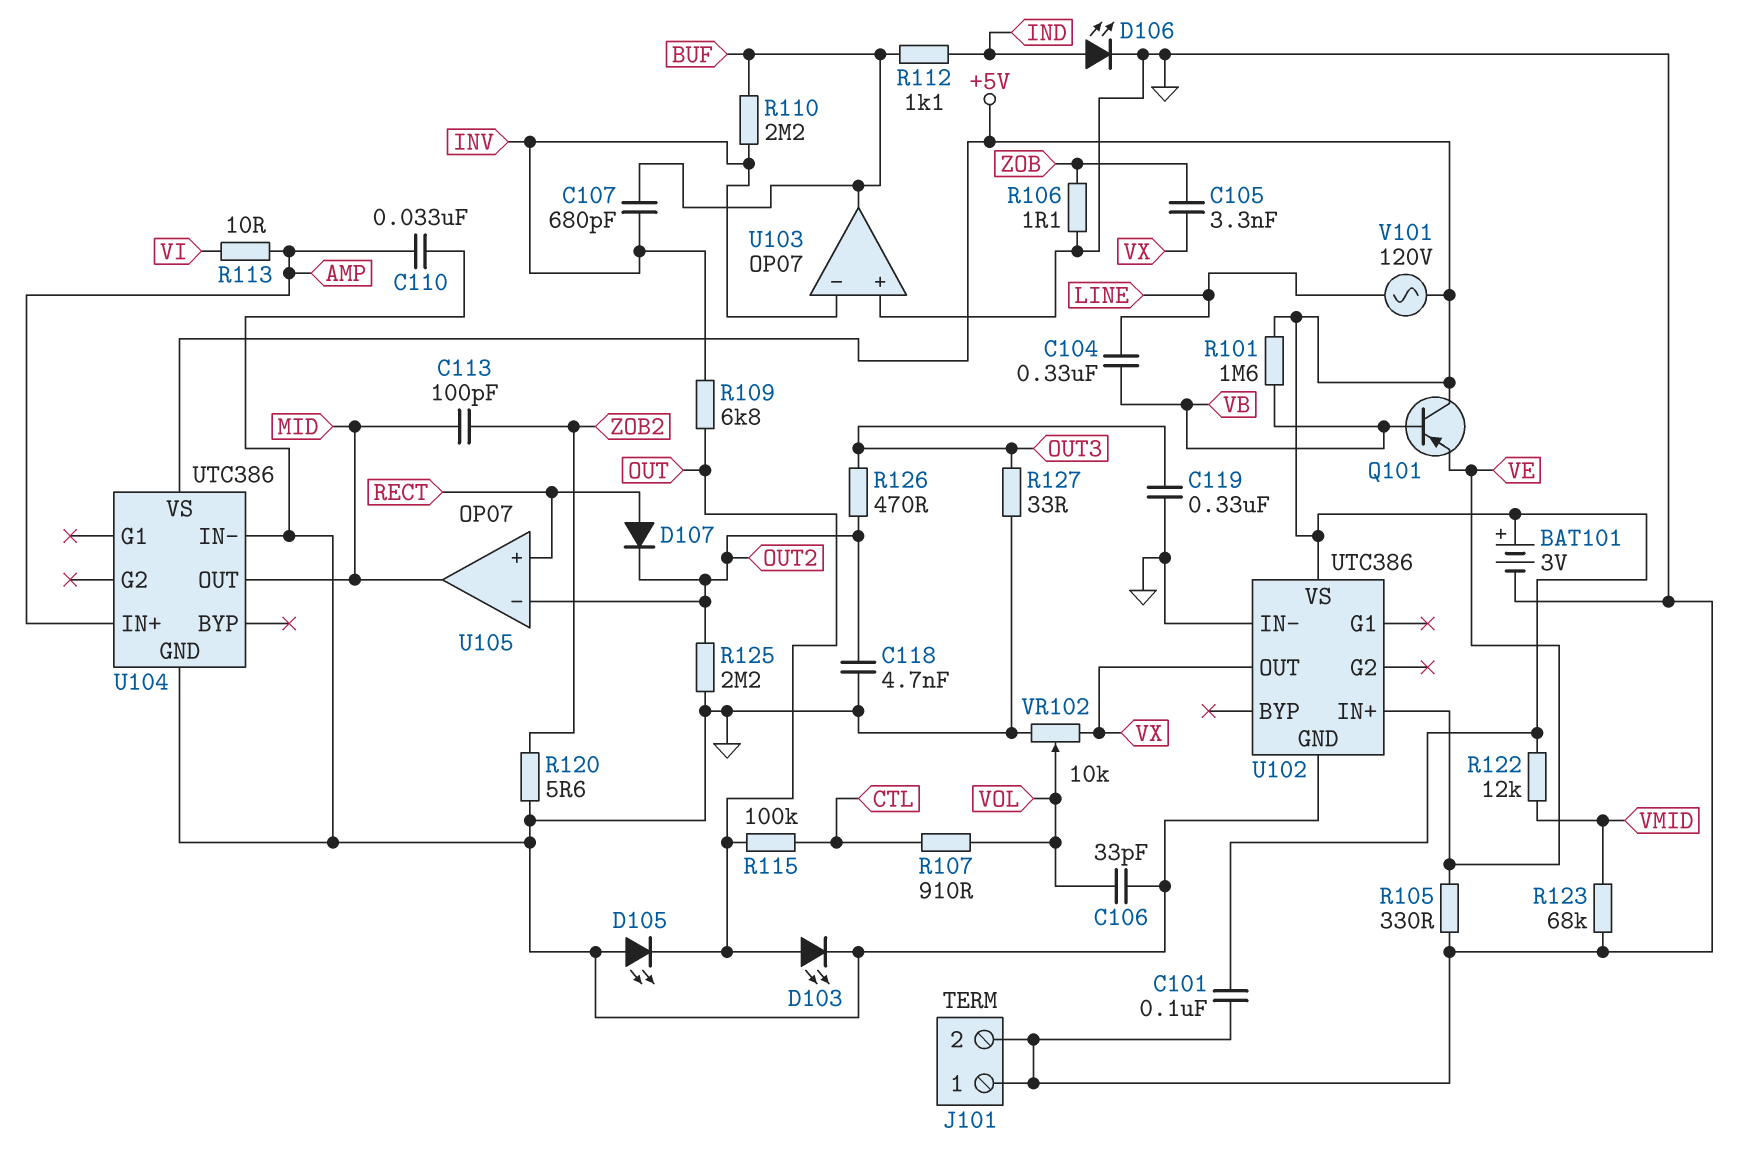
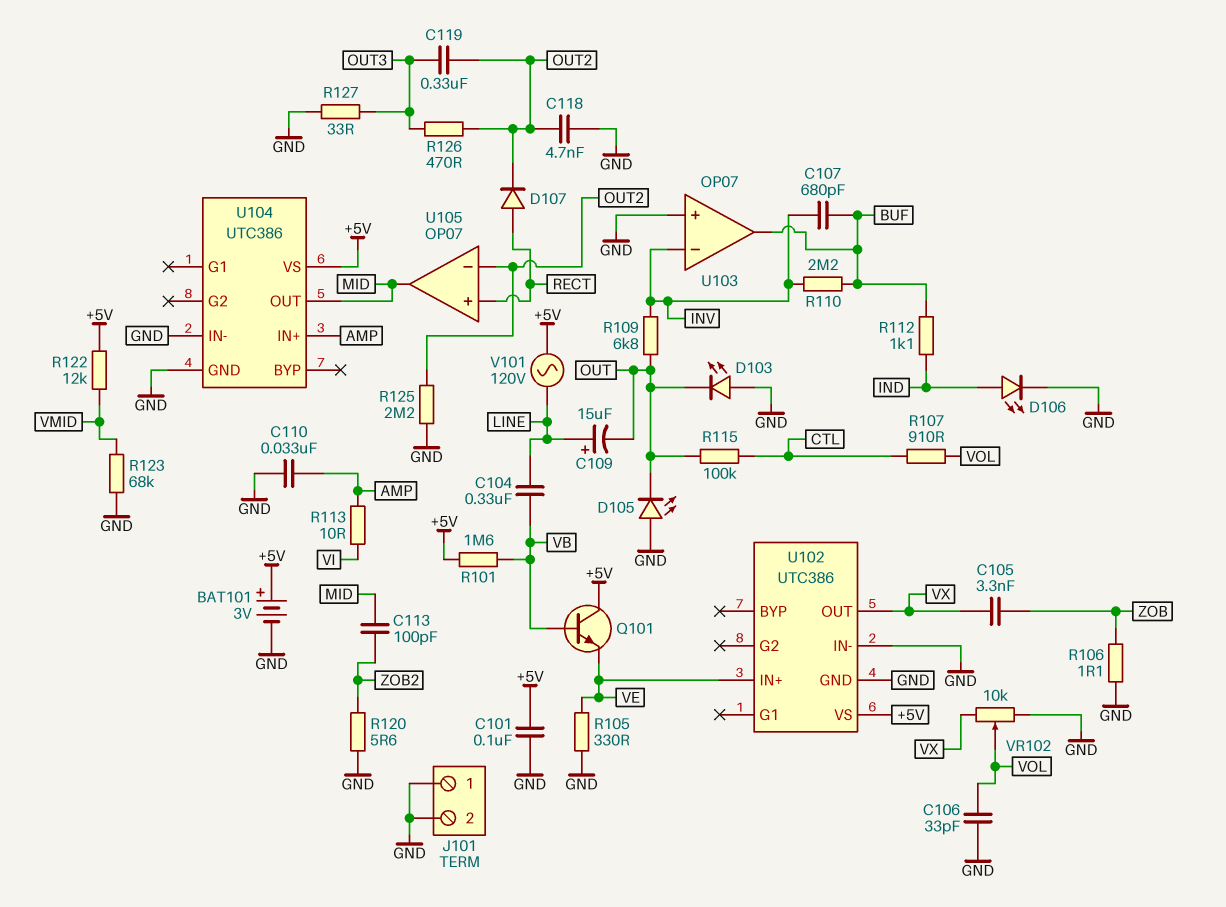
C109: none -> 15uF (plus LINE, minus OUT)
C119: 330nF (GND, OUT3) -> 330nF (OUT2, OUT3)
D103: LED (A OUT, K GND) -> LED (A GND, K OUT)
Q101: PNP (B VB, C +5V, E VE) -> NPN (B VB, C +5V, E VE)

